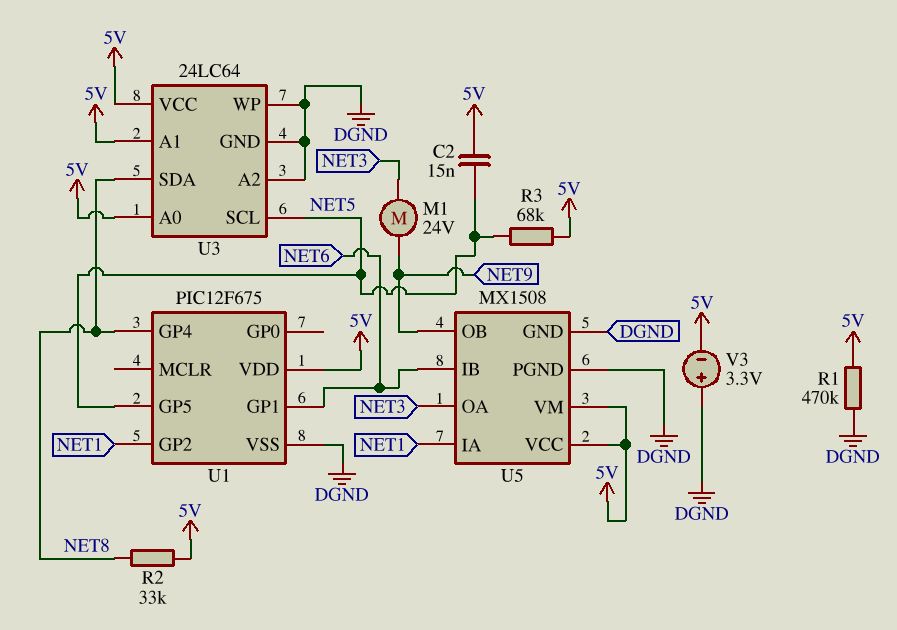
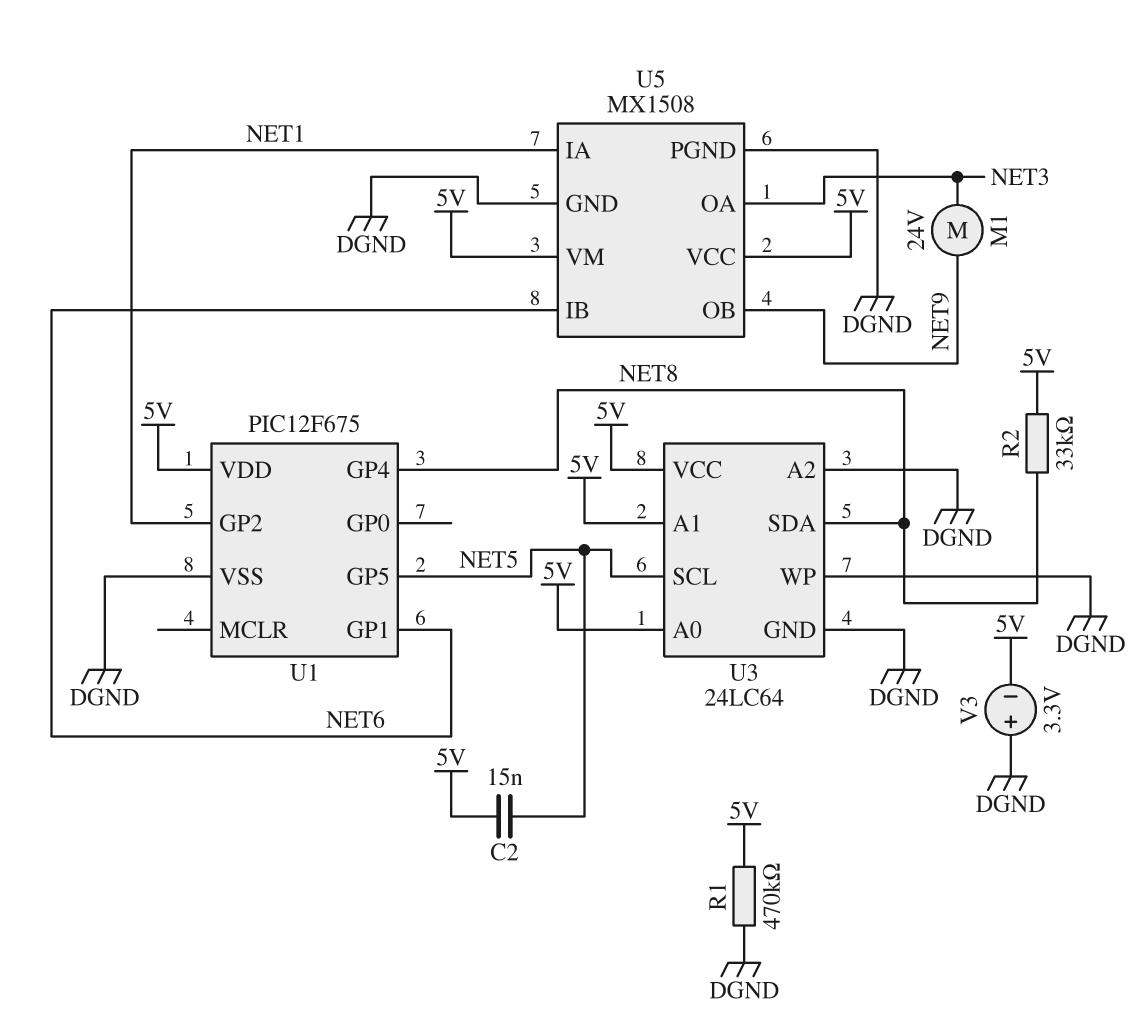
R3: 68k (5V, NET5) -> none

